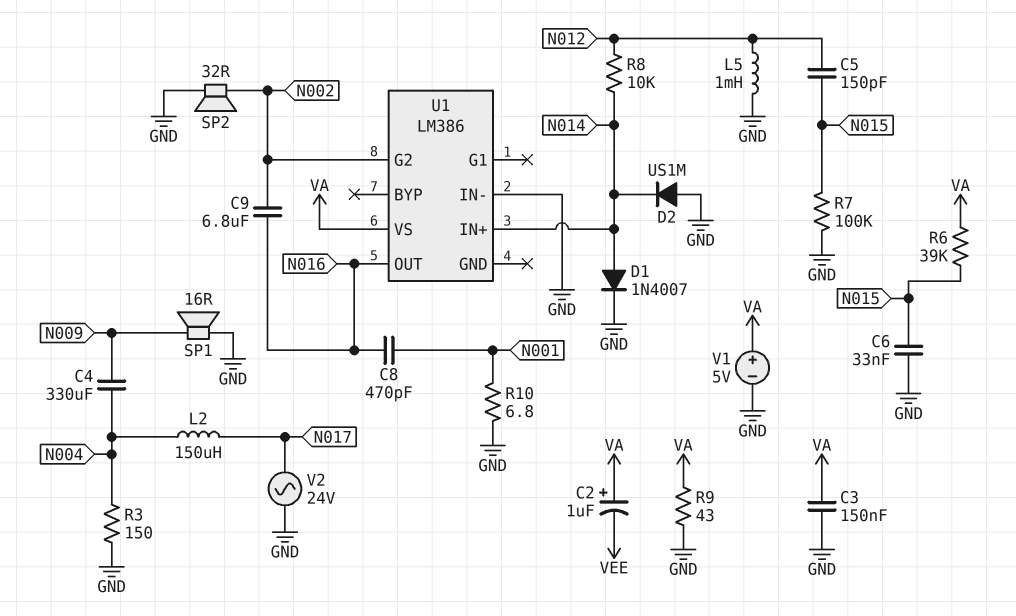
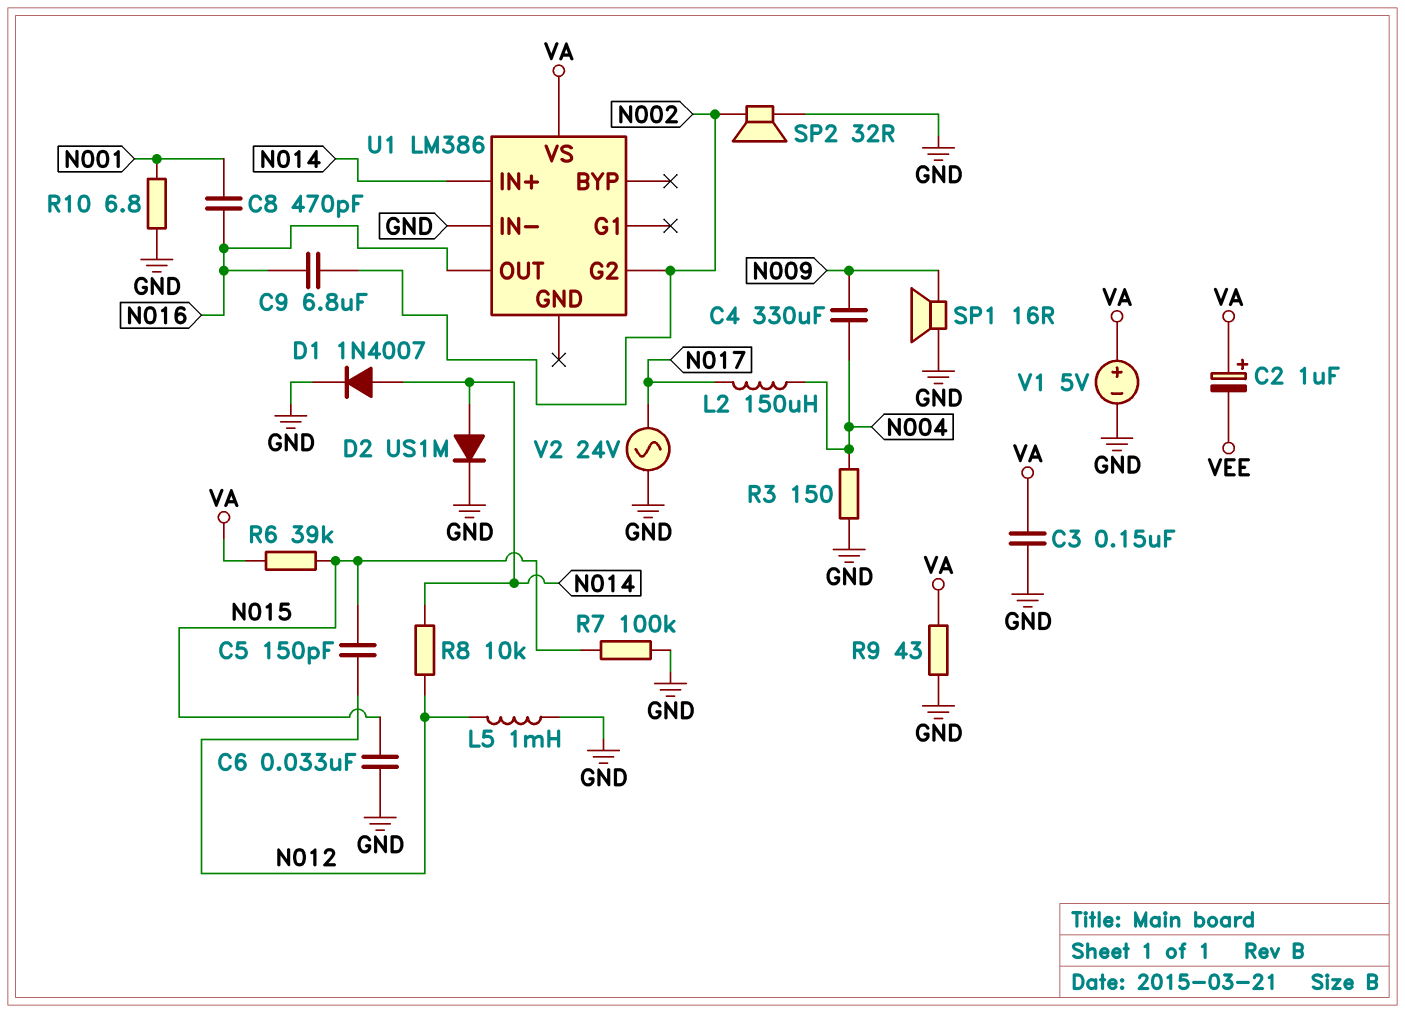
D2: diode US1M (A GND, K N014) -> diode US1M (A N014, K GND)

